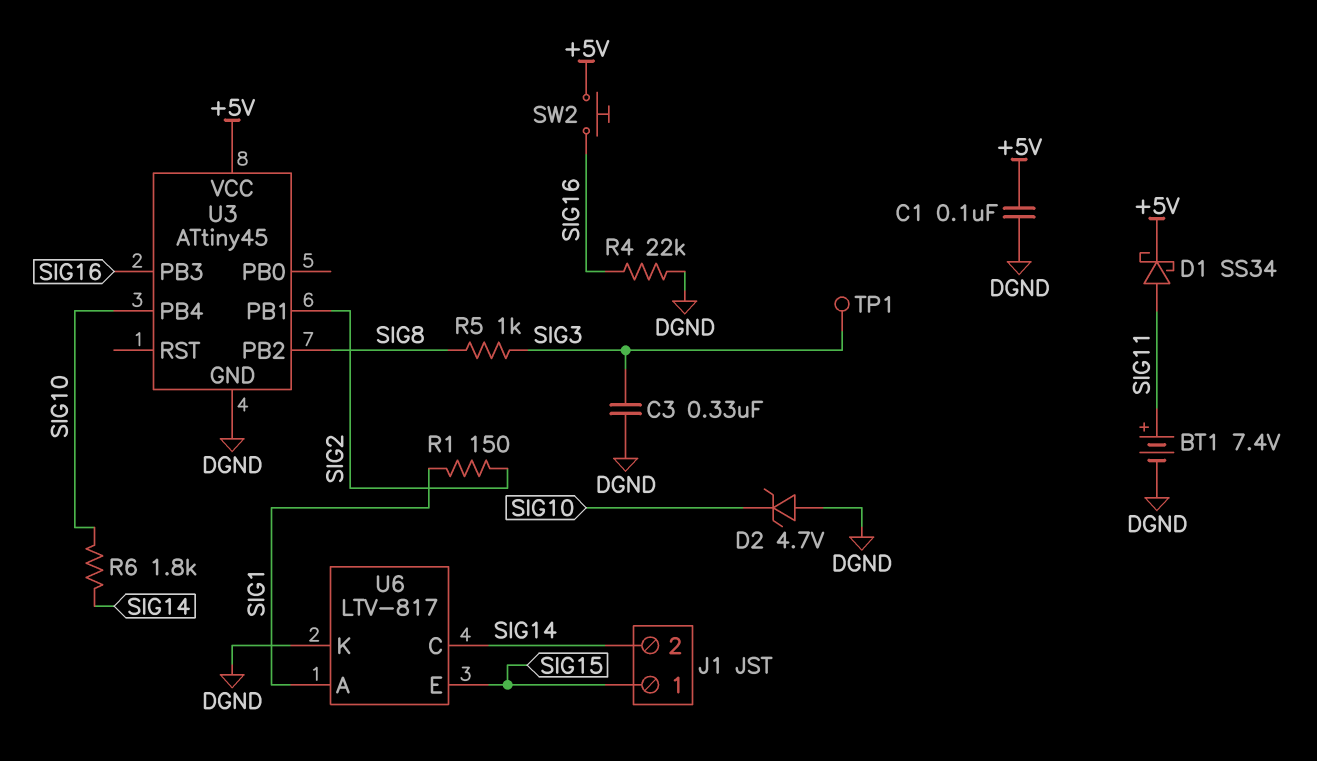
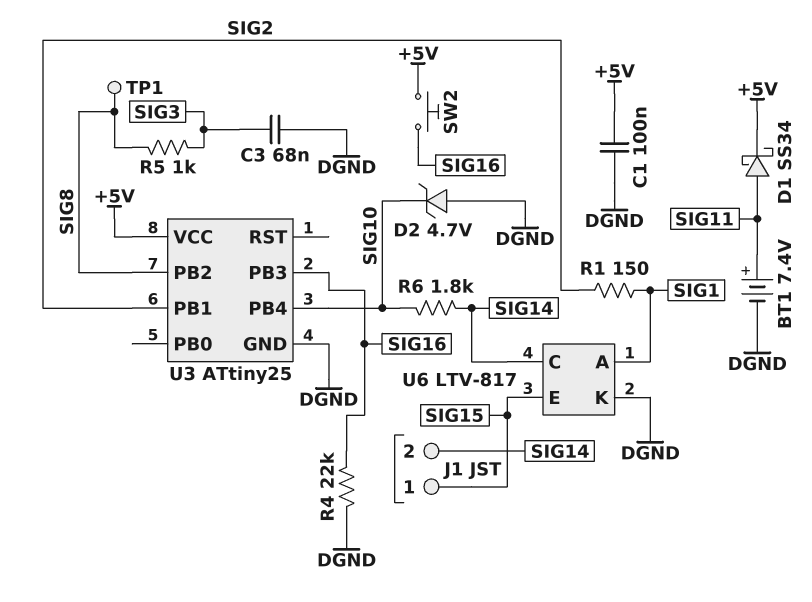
C3: 330nF (DGND, SIG3) -> 68nF (DGND, SIG3)
TP1: test point (SIG3) -> test point (SIG8)
U3: ATtiny45 -> ATtiny25

